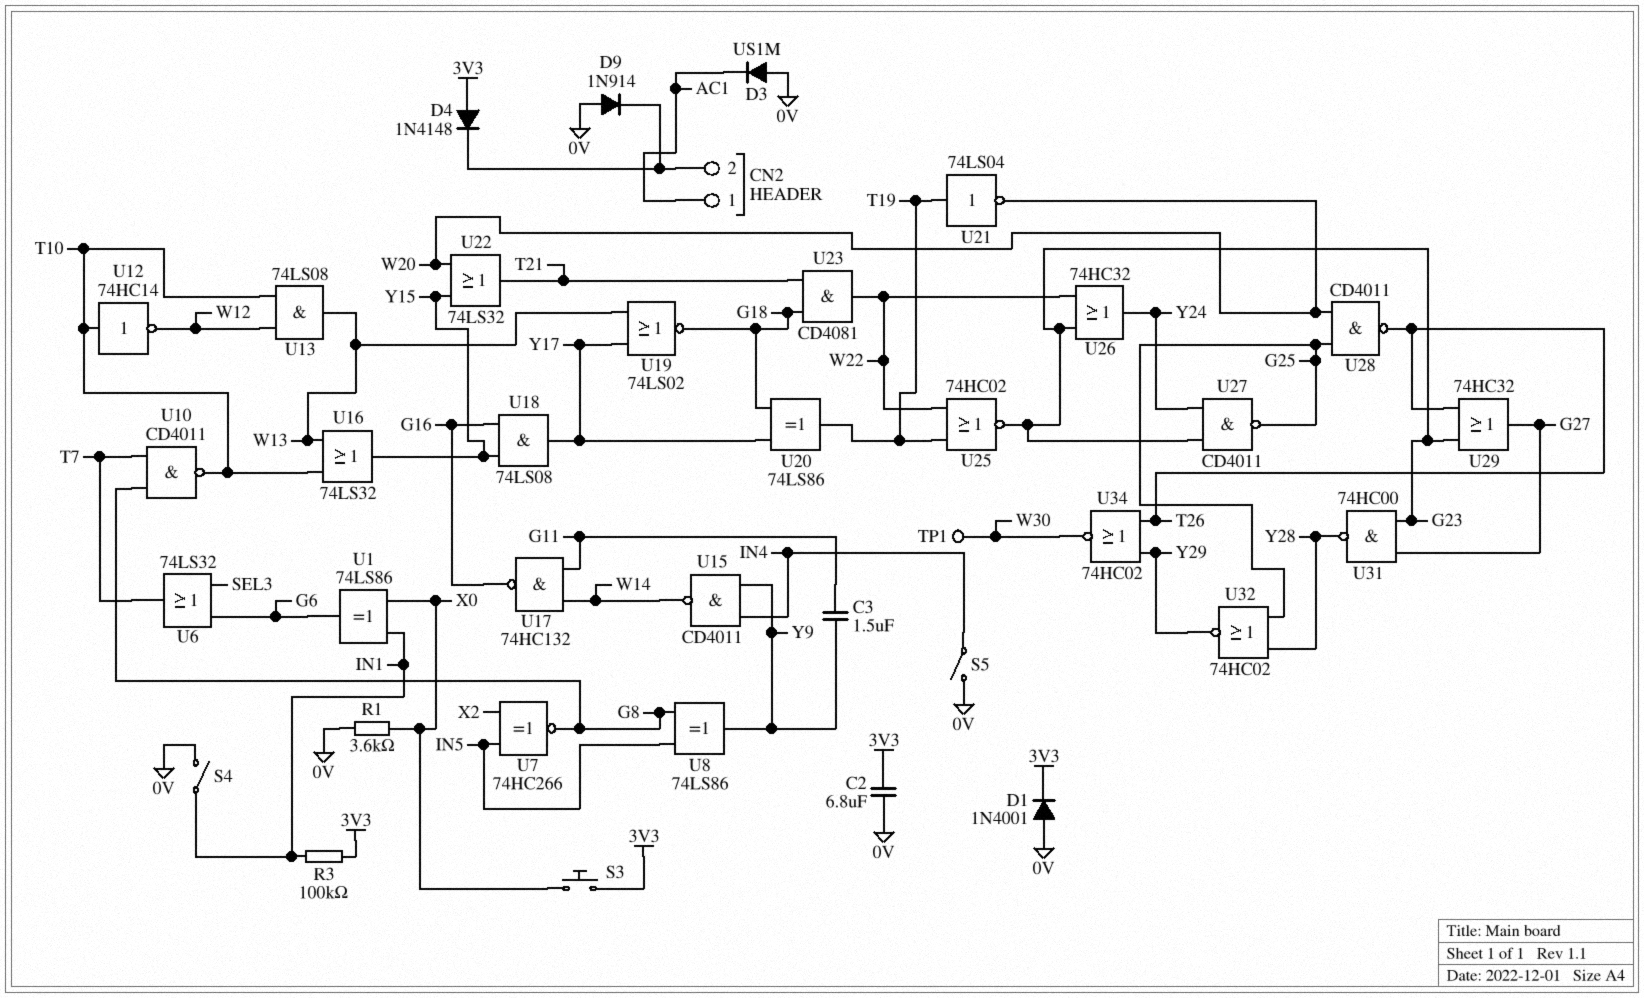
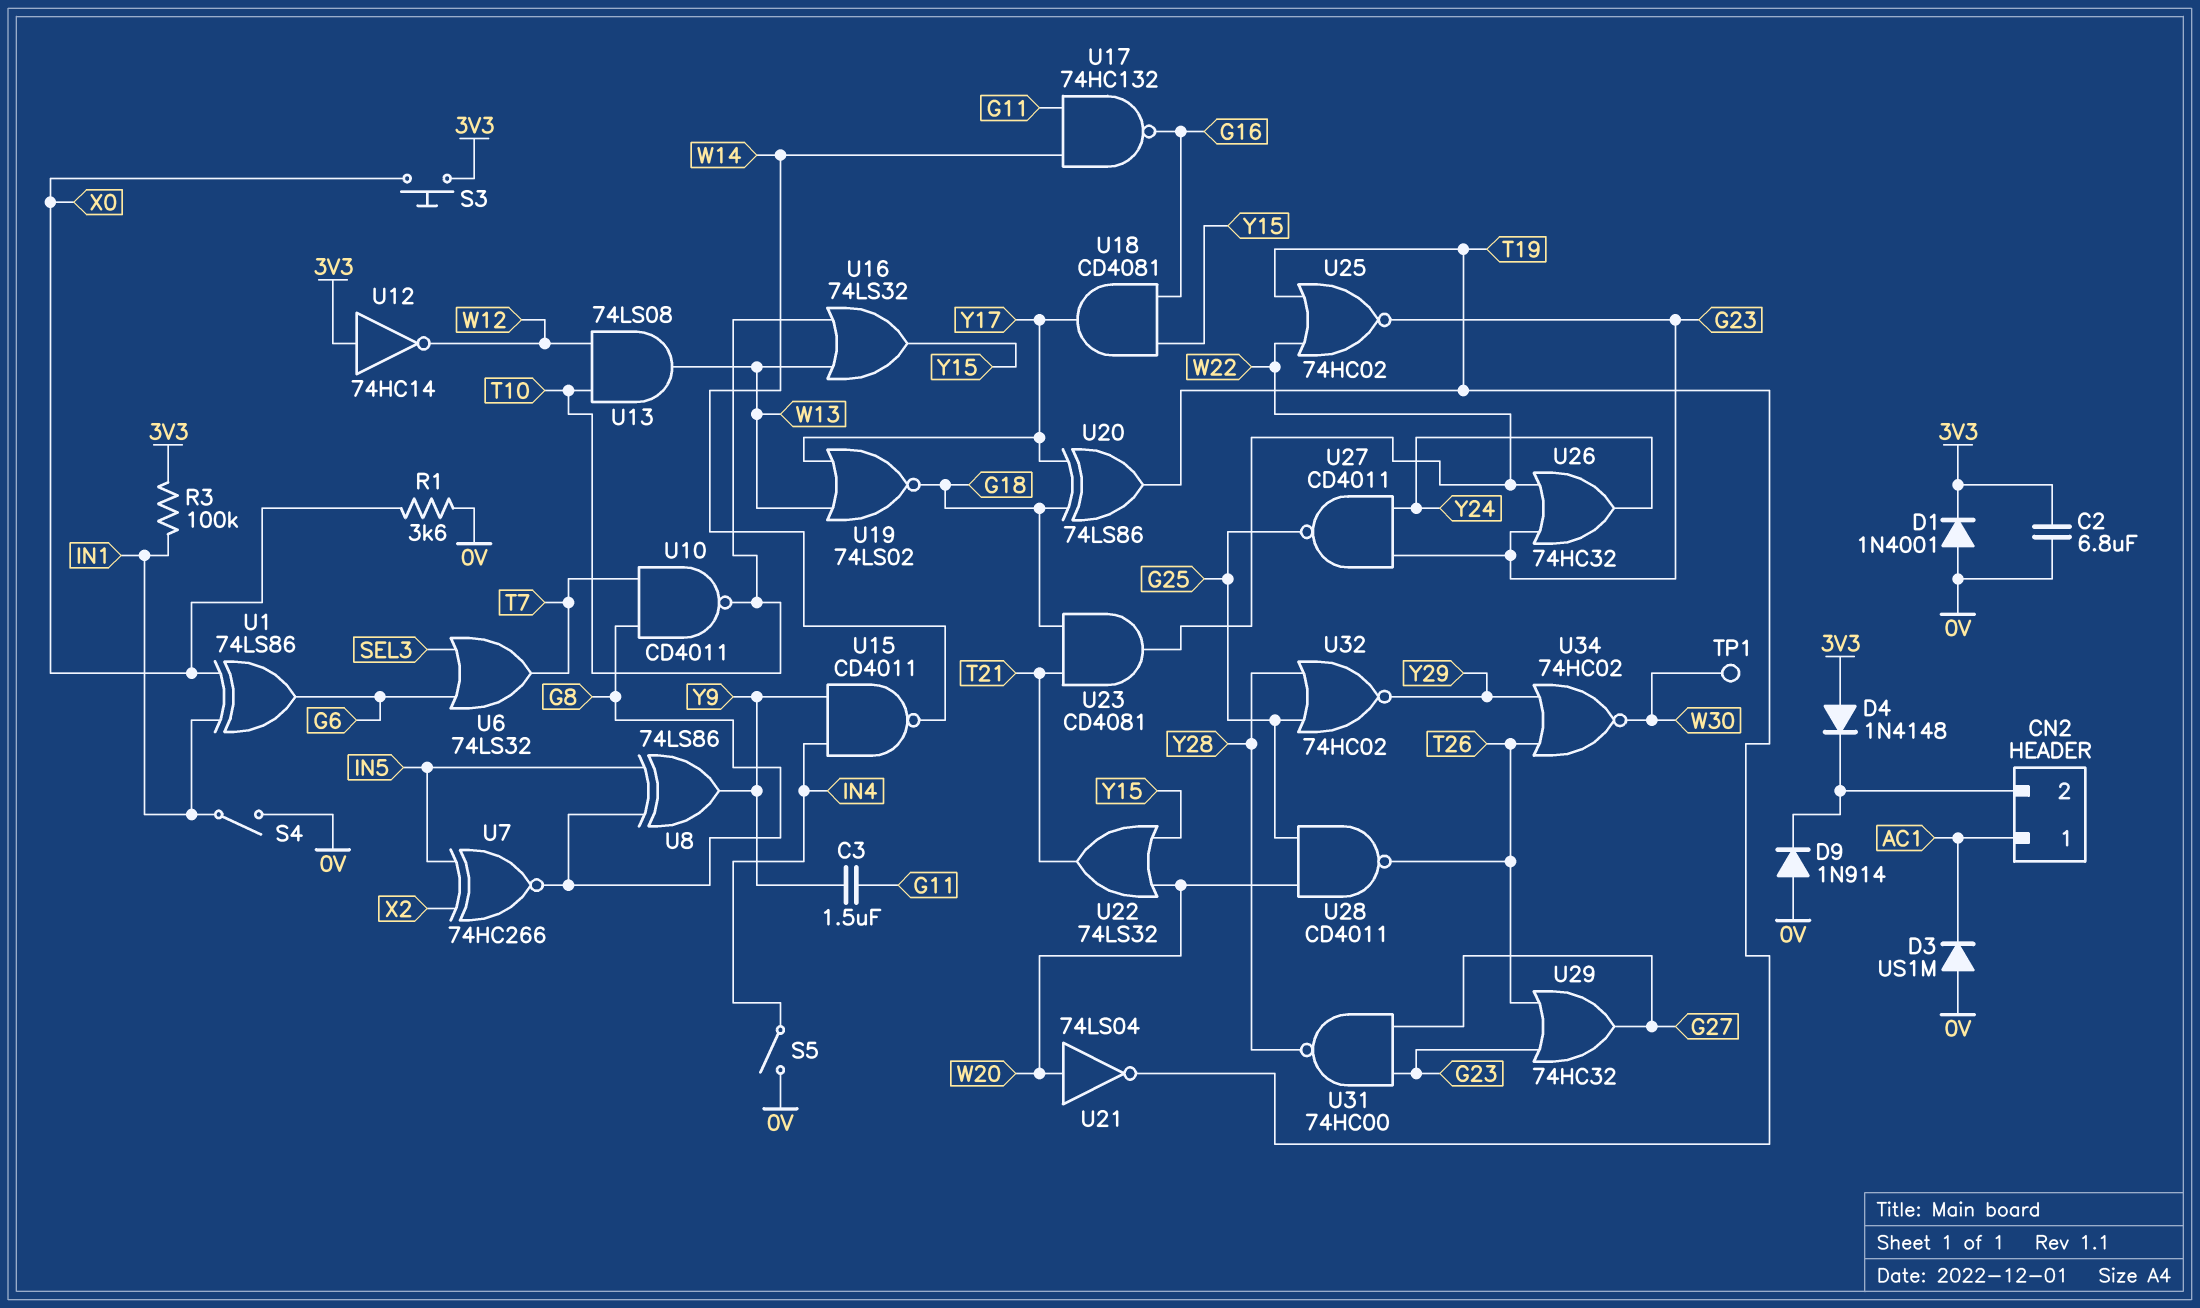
U12: NOT 74HC14 (in T10, out W12) -> NOT 74HC14 (in 3V3, out W12)
U18: AND 74LS08 (in G16, in Y15, out Y17) -> AND CD4081 (in G16, in Y15, out Y17)
U21: NOT 74LS04 (in T19, out W20) -> NOT 74LS04 (in W20, out T19)

